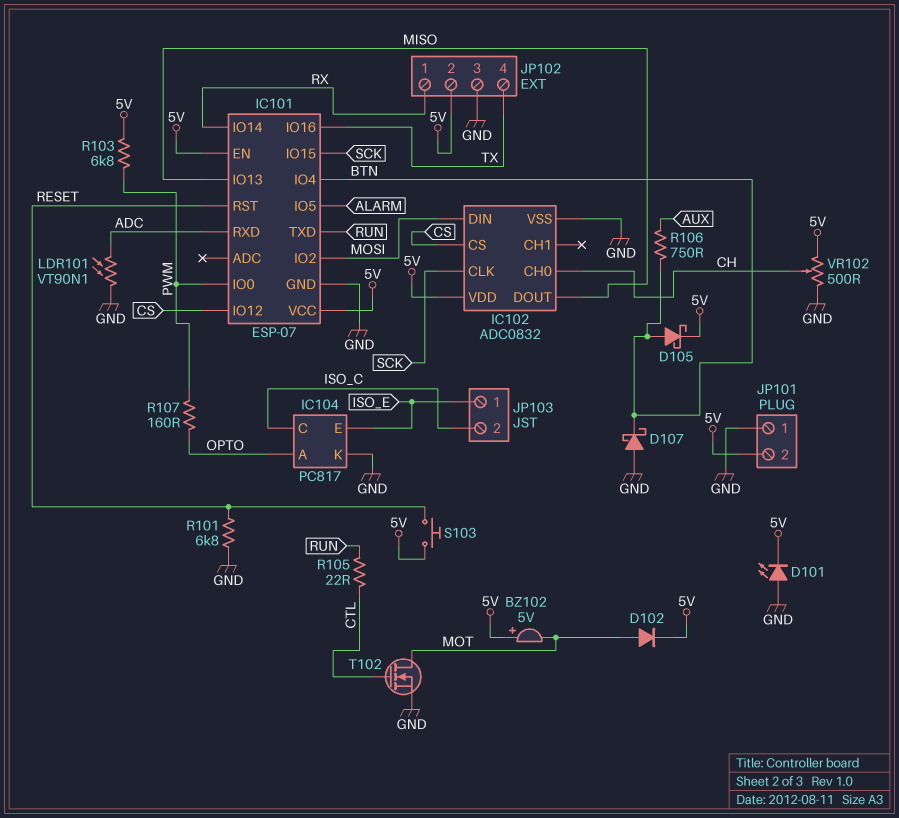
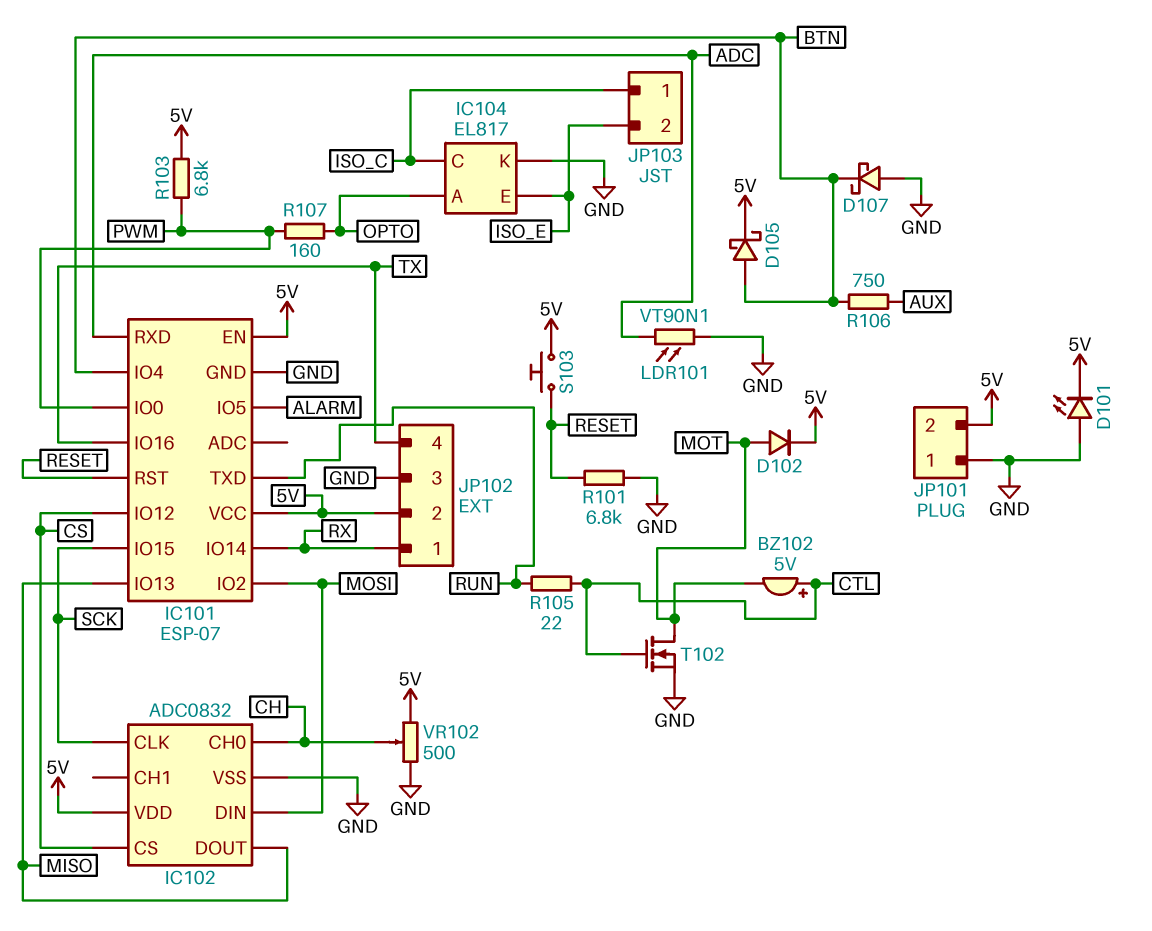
BZ102: buzzer 5V (plus 5V, minus MOT) -> buzzer 5V (plus CTL, minus MOT)
IC104: PC817 -> EL817
JP103 pin 1: ISO_E -> ISO_C
JP103 pin 2: ISO_C -> ISO_E

